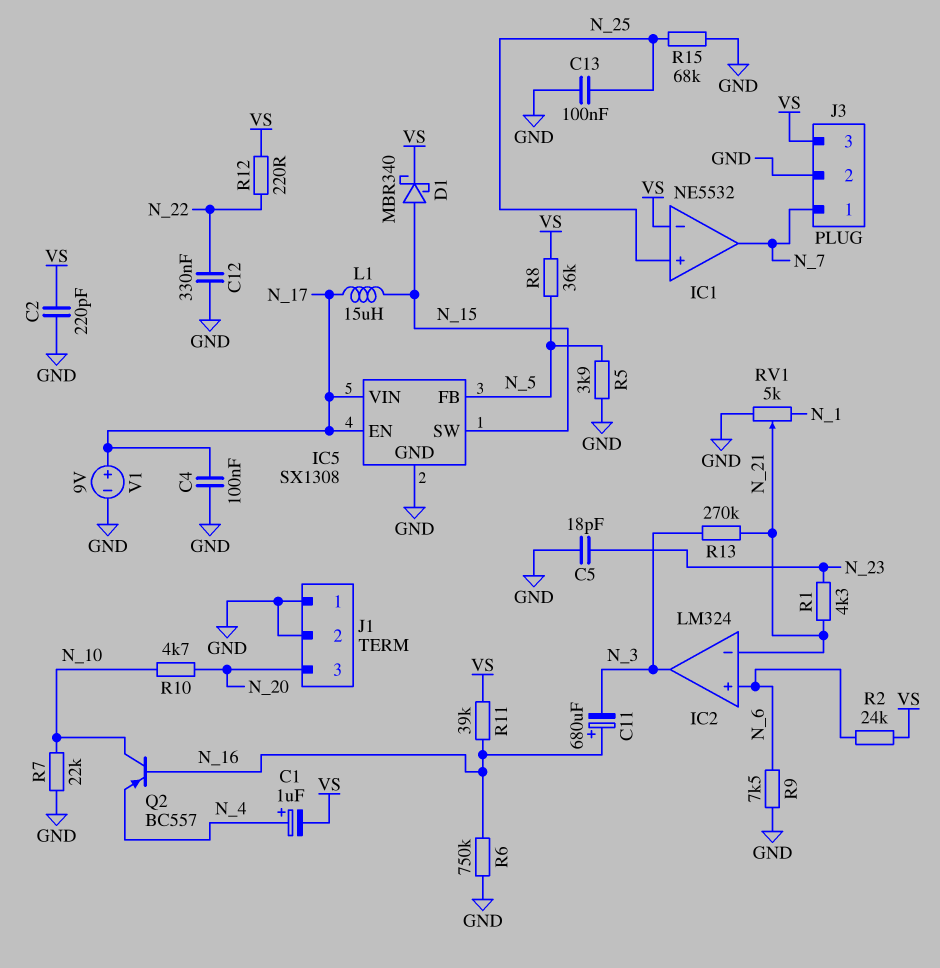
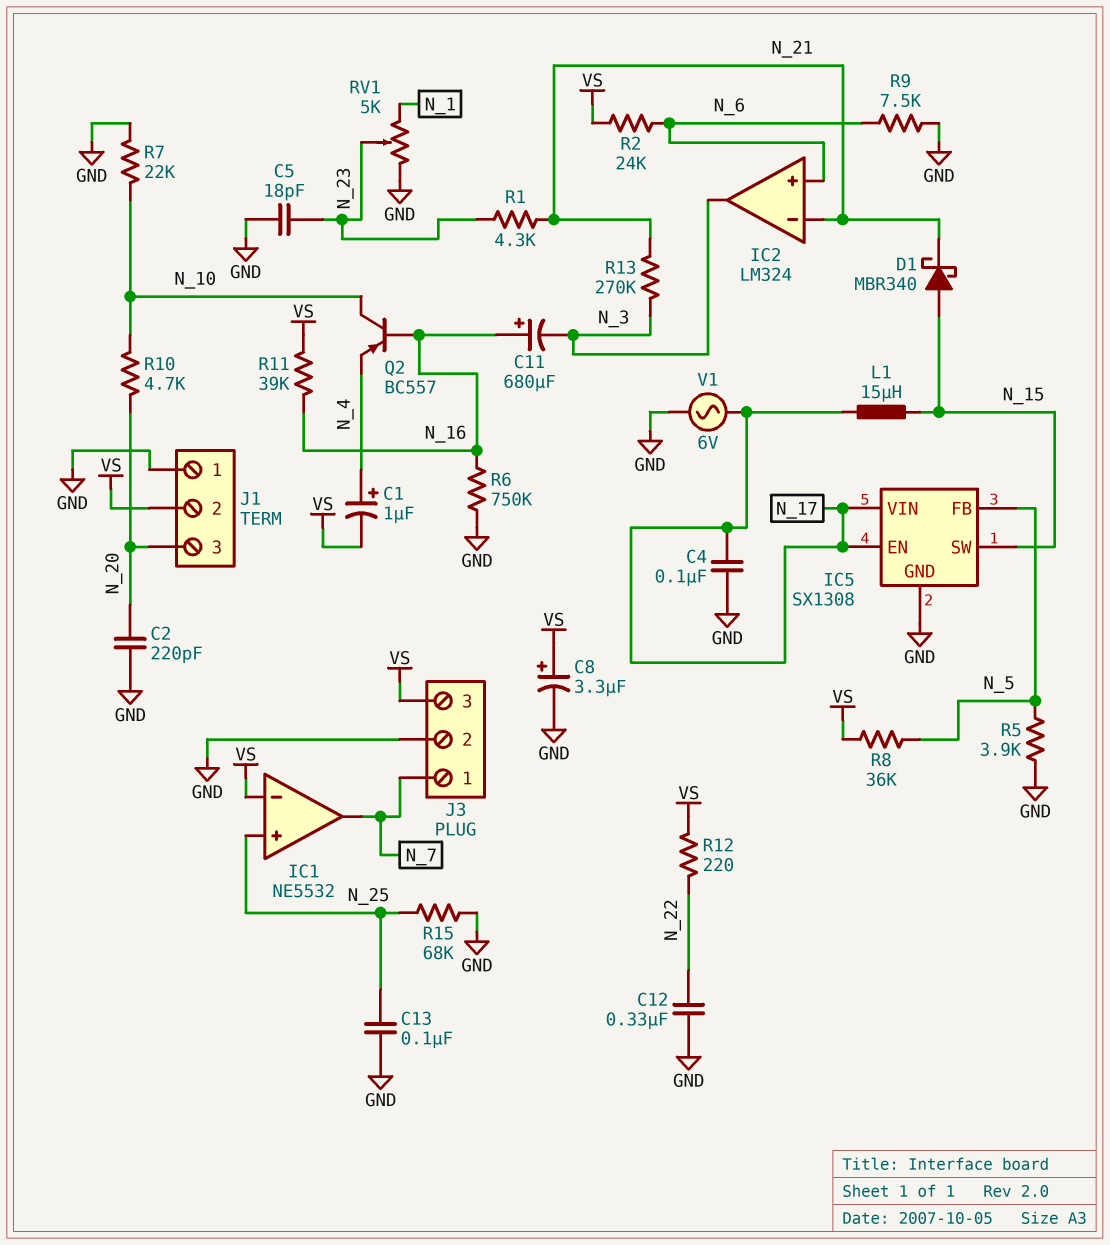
C2: 220pF (GND, VS) -> 220pF (GND, N_20)
C8: none -> 3.3uF (plus VS, minus GND)
D1: schottky MBR340 (A N_15, K VS) -> schottky MBR340 (A N_15, K N_21)
J1 pin 2: GND -> VS
RV1: 5k (GND, N_1, wiper N_21) -> 5k (GND, N_1, wiper N_23)
V1: 9V (plus N_17, minus GND) -> AC 6V (GND, N_17)

